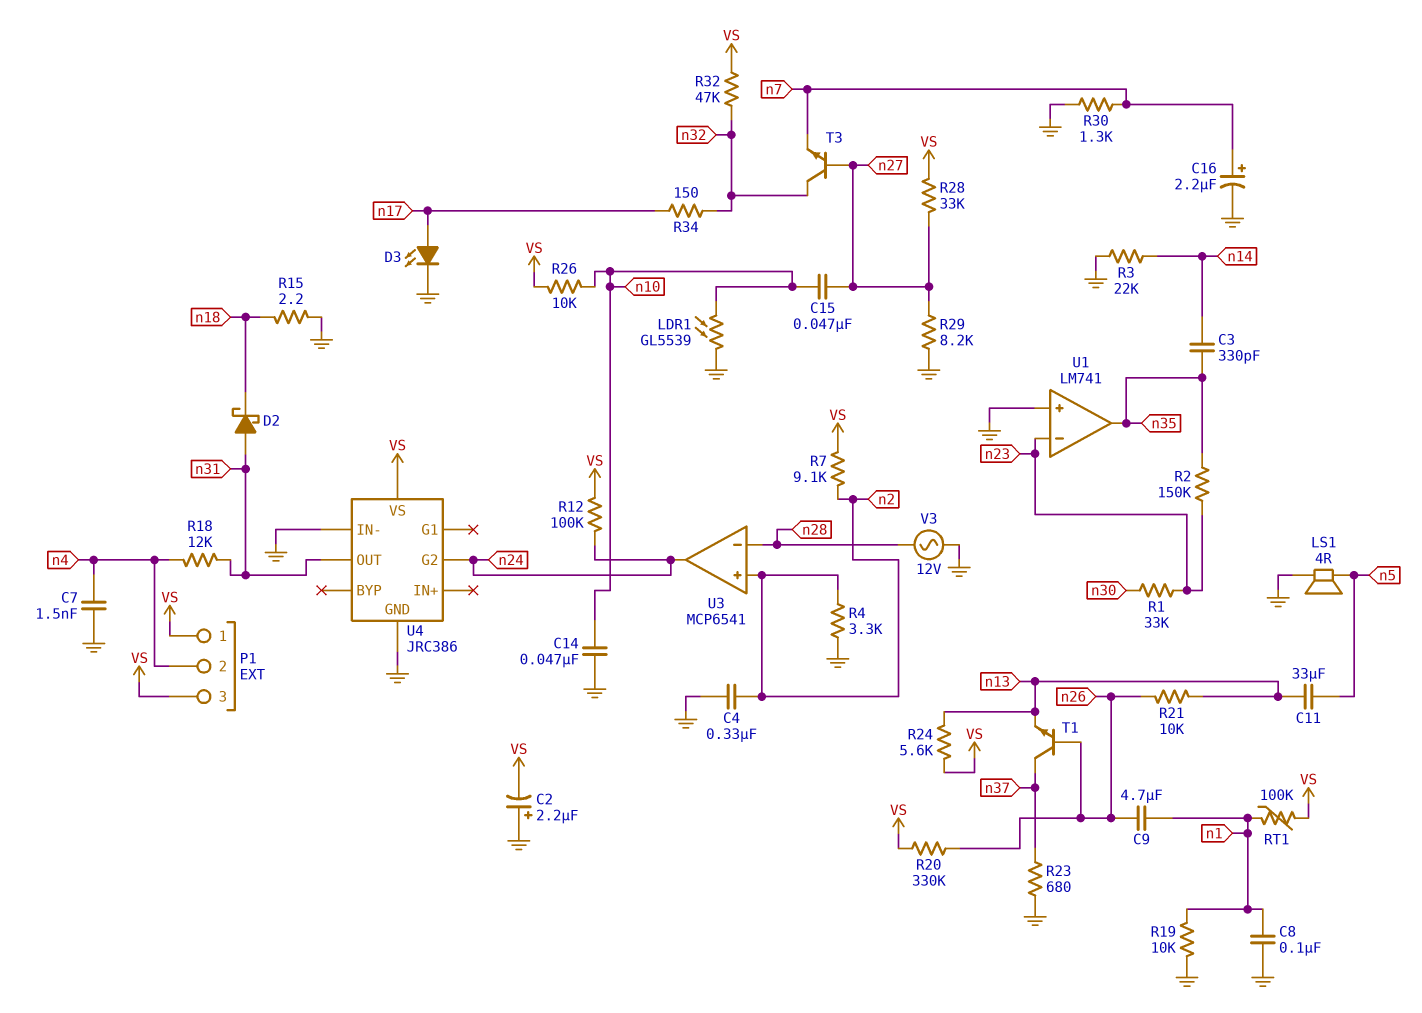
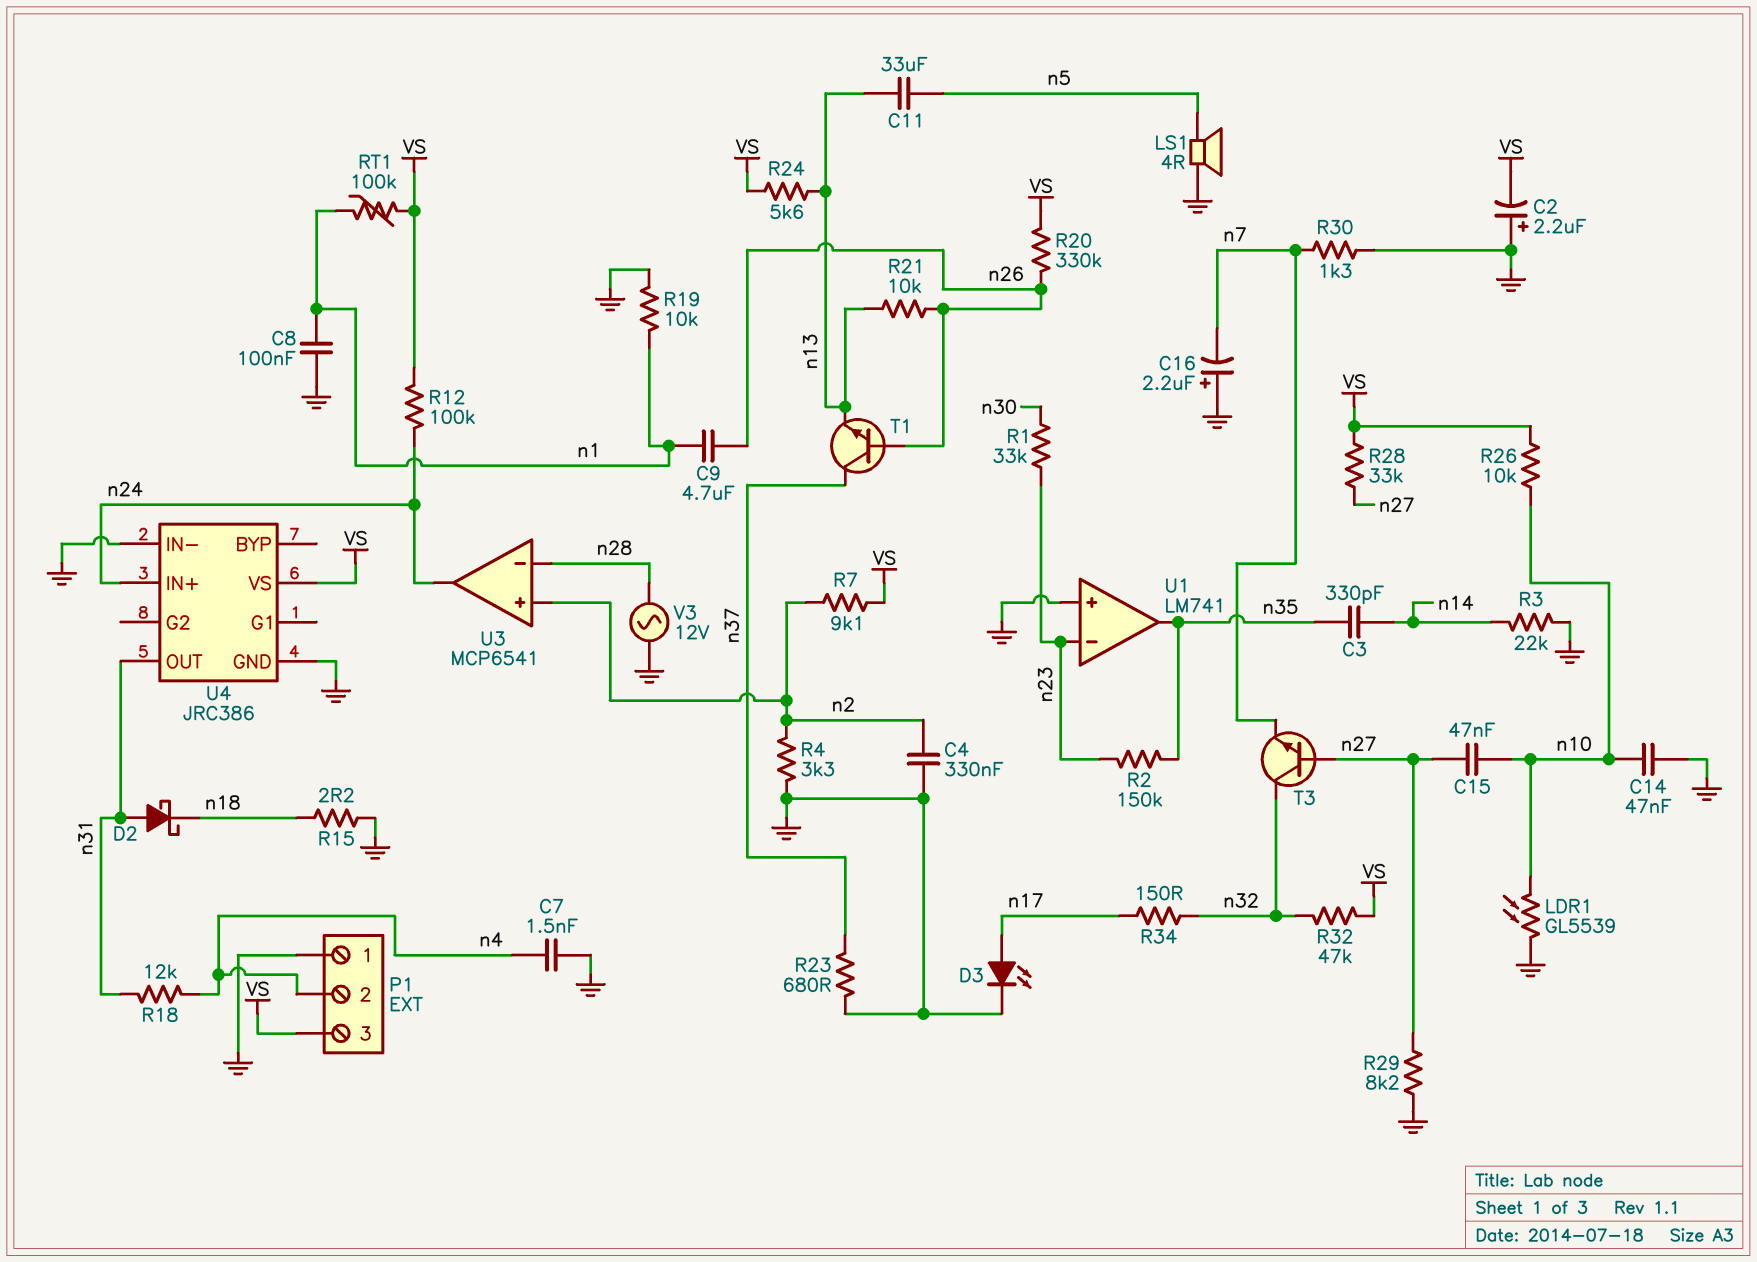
C16: 2.2uF (plus n7, minus GND) -> 2.2uF (plus GND, minus n7)
P1 pin 1: VS -> GND
U4 pin G2: n24 -> none
U4 pin IN+: none -> n24

